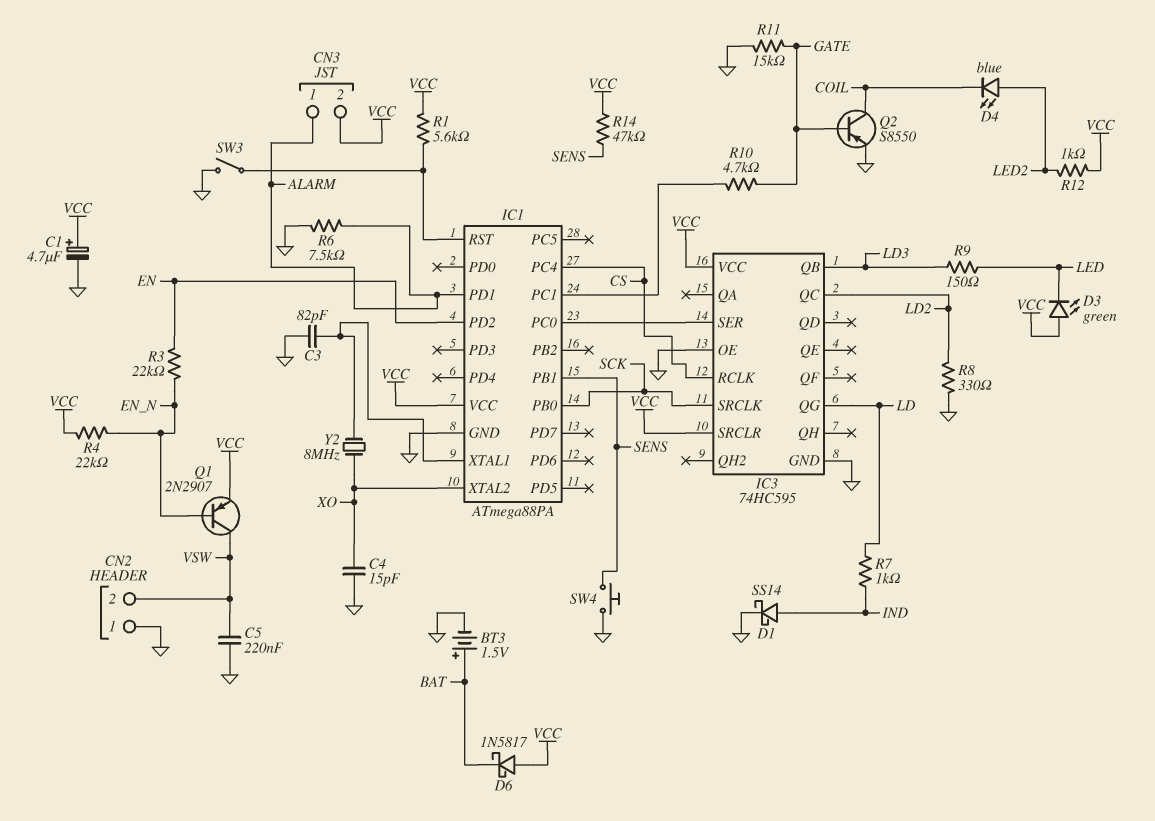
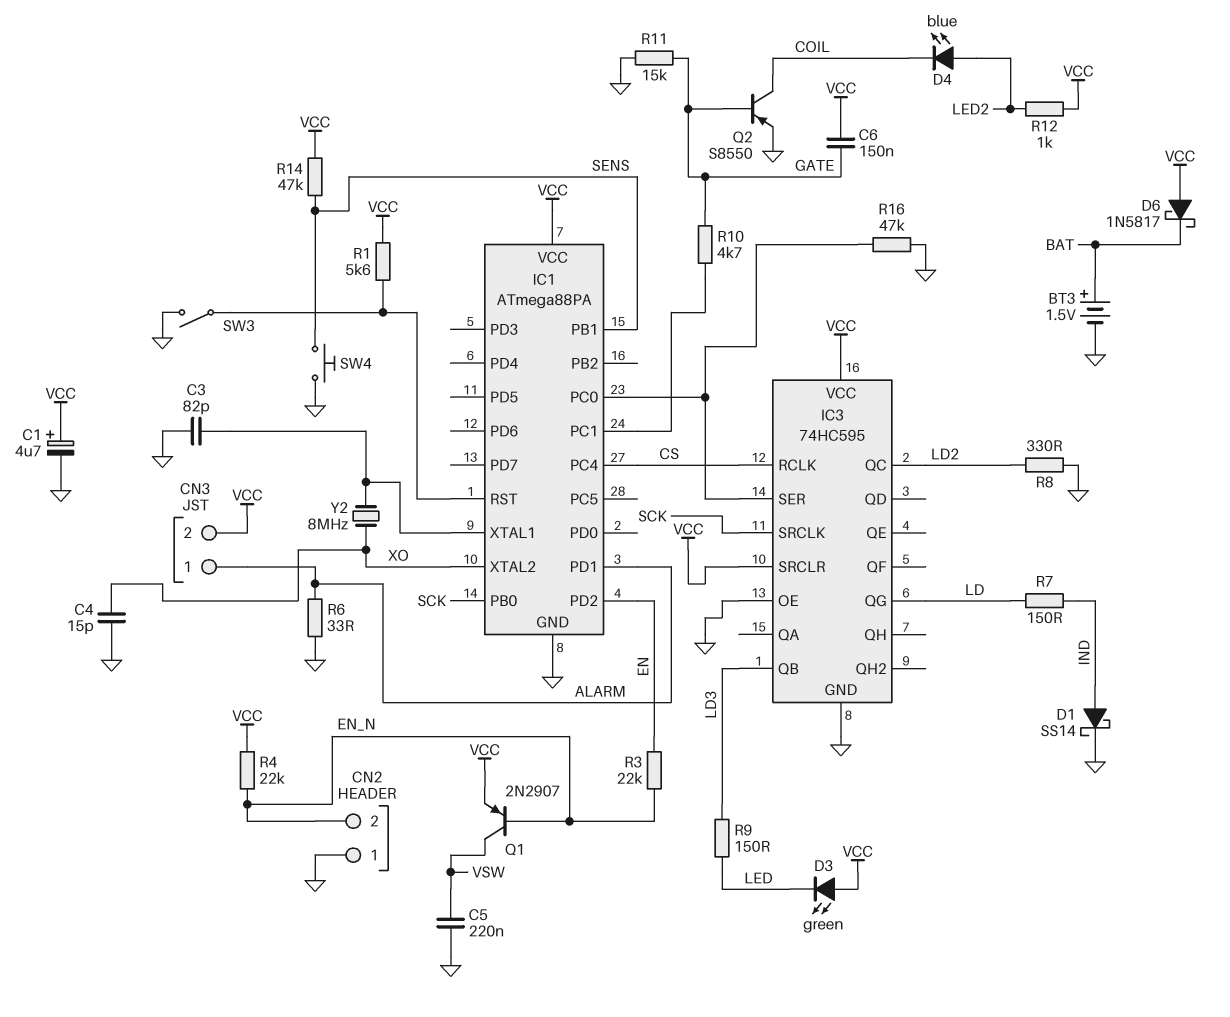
C6: none -> 150nF (GATE, VCC)
CN2 pin 2: VSW -> EN_N
R6: 7.5k (ALARM, GND) -> 33 (ALARM, GND)
R7: 1k (IND, LD) -> 150 (IND, LD)
R16: none -> 47k (GND, IC1/PC0)

